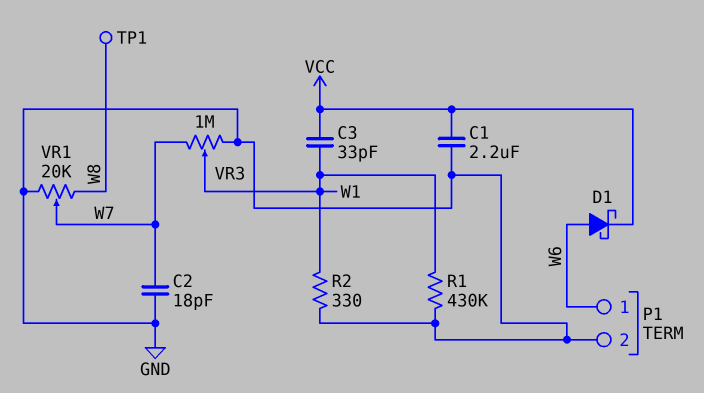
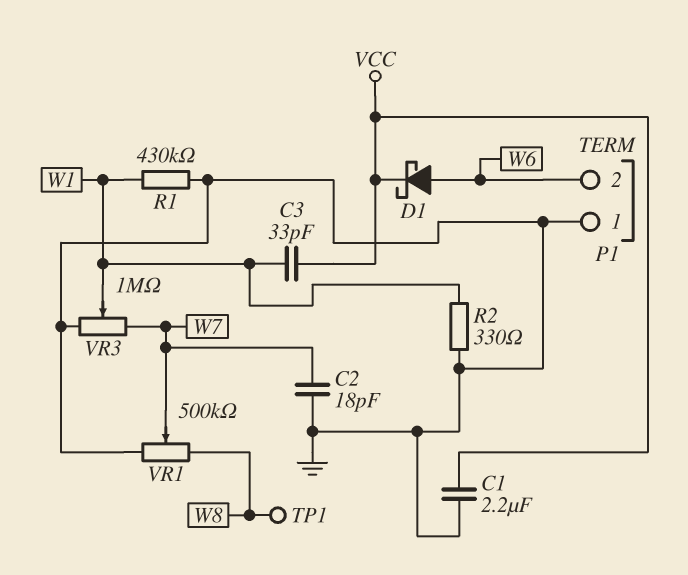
P1 pin 1: W6 -> GND
P1 pin 2: GND -> W6
VR1: 20k (GND, W8, wiper W7) -> 500k (GND, W8, wiper W7)

